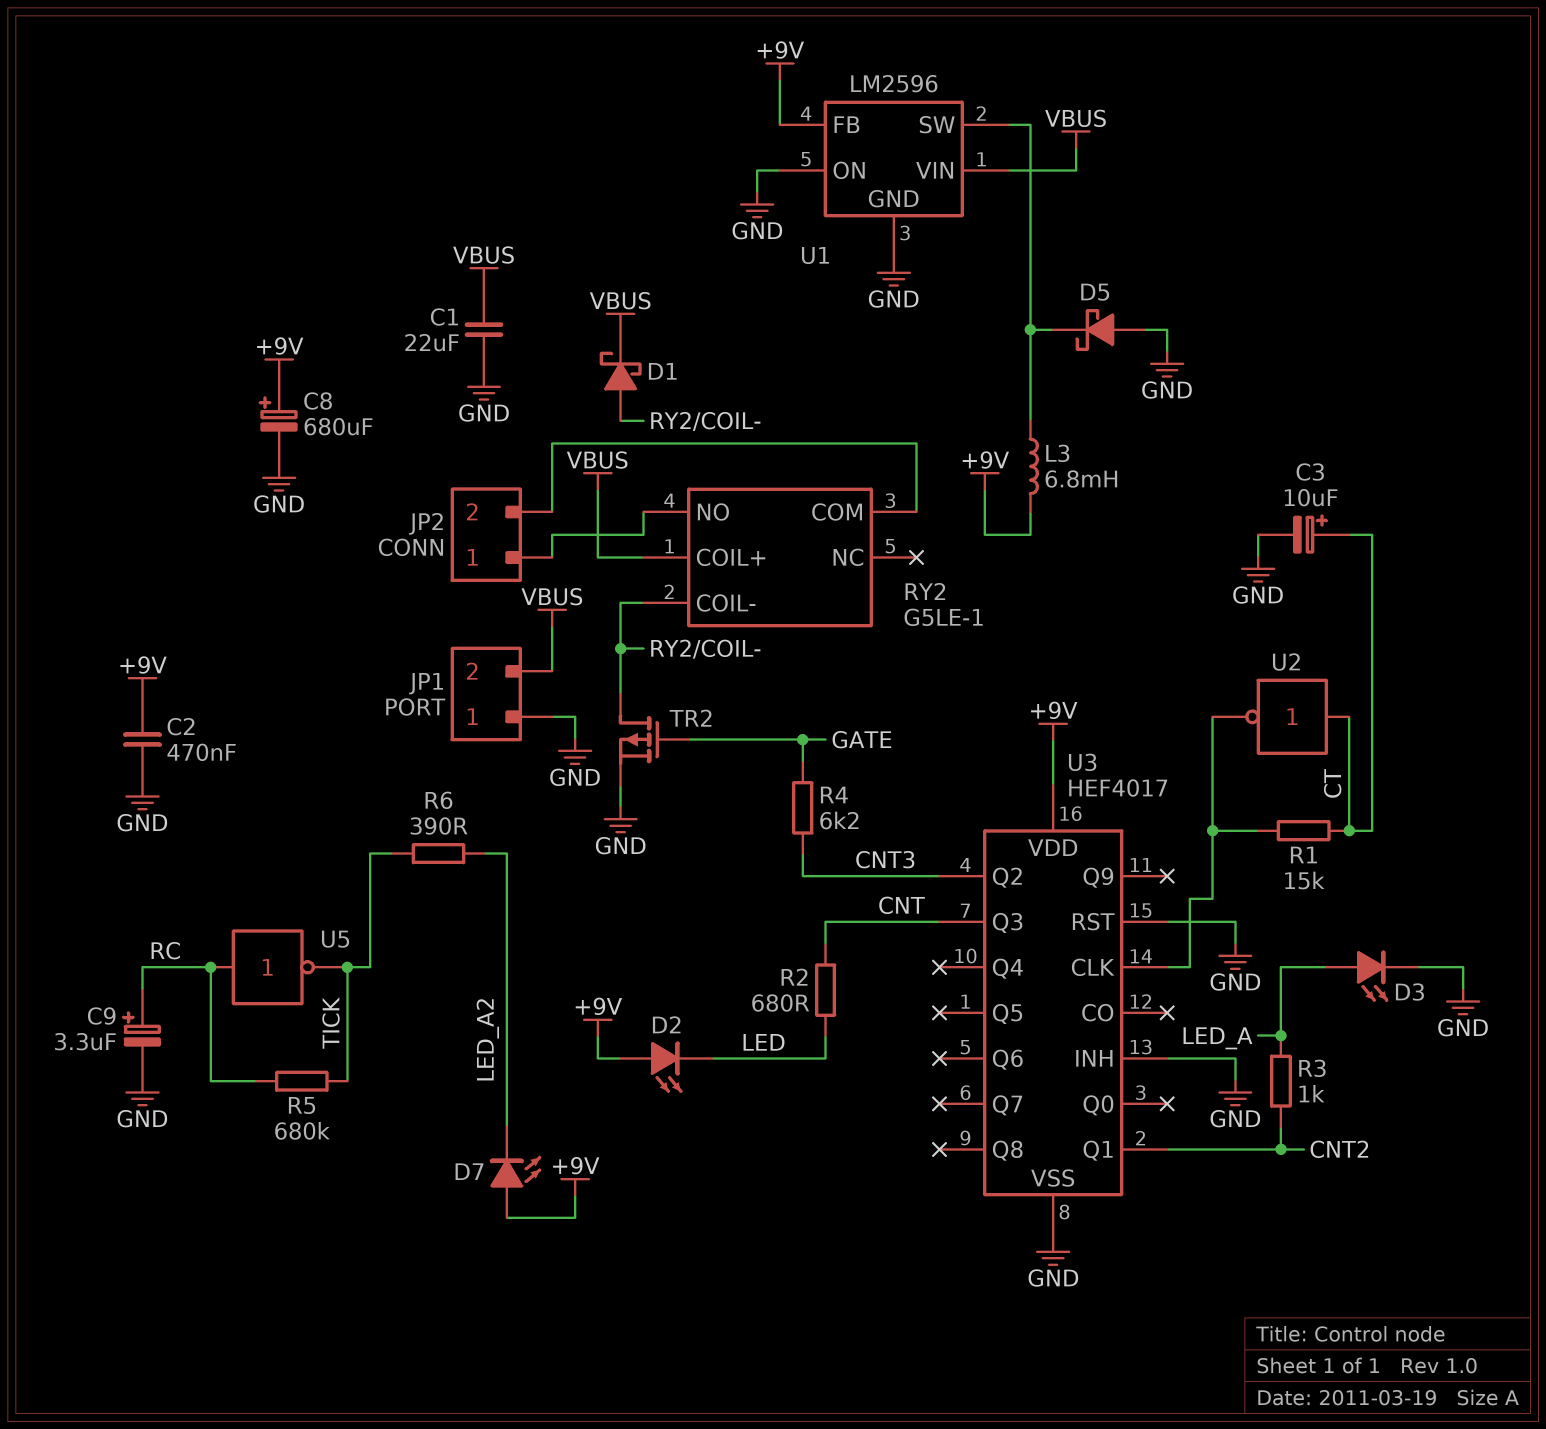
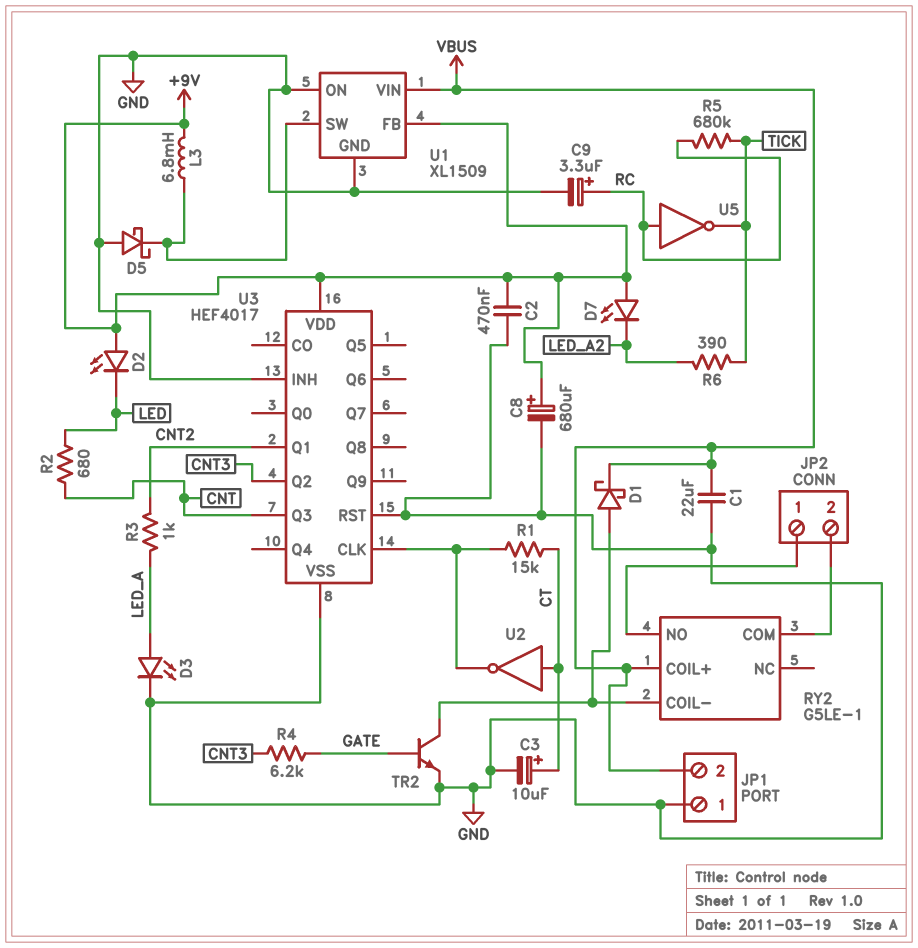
TR2: PMOS (G GATE, D RY2/COIL-, S GND) -> NPN (B GATE, C RY2/COIL-, E GND)
U1: LM2596 -> XL1509

